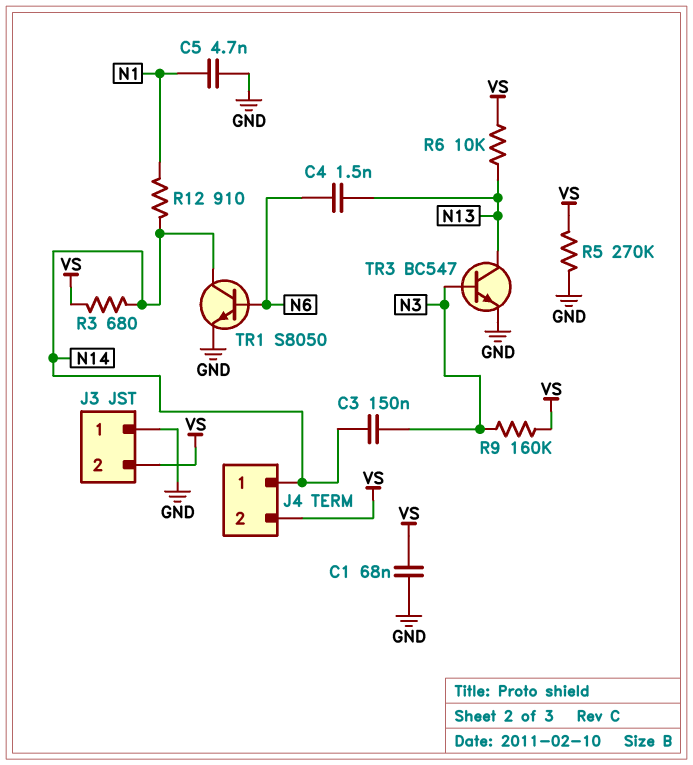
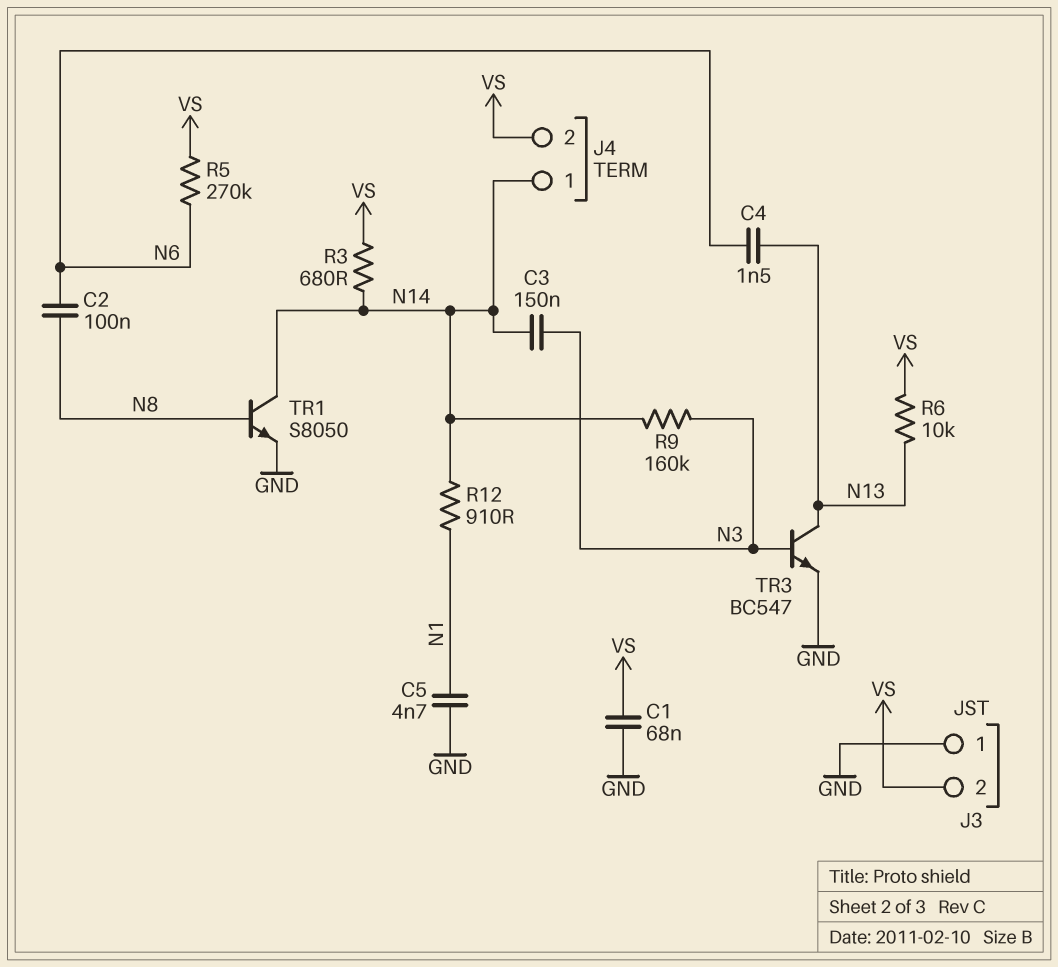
C2: none -> 100nF (N6, N8)
R5: 270k (GND, VS) -> 270k (N6, VS)
R9: 160k (N3, VS) -> 160k (N3, N14)
TR1: NPN S8050 (B N6, C N14, E GND) -> NPN S8050 (B N8, C N14, E GND)

